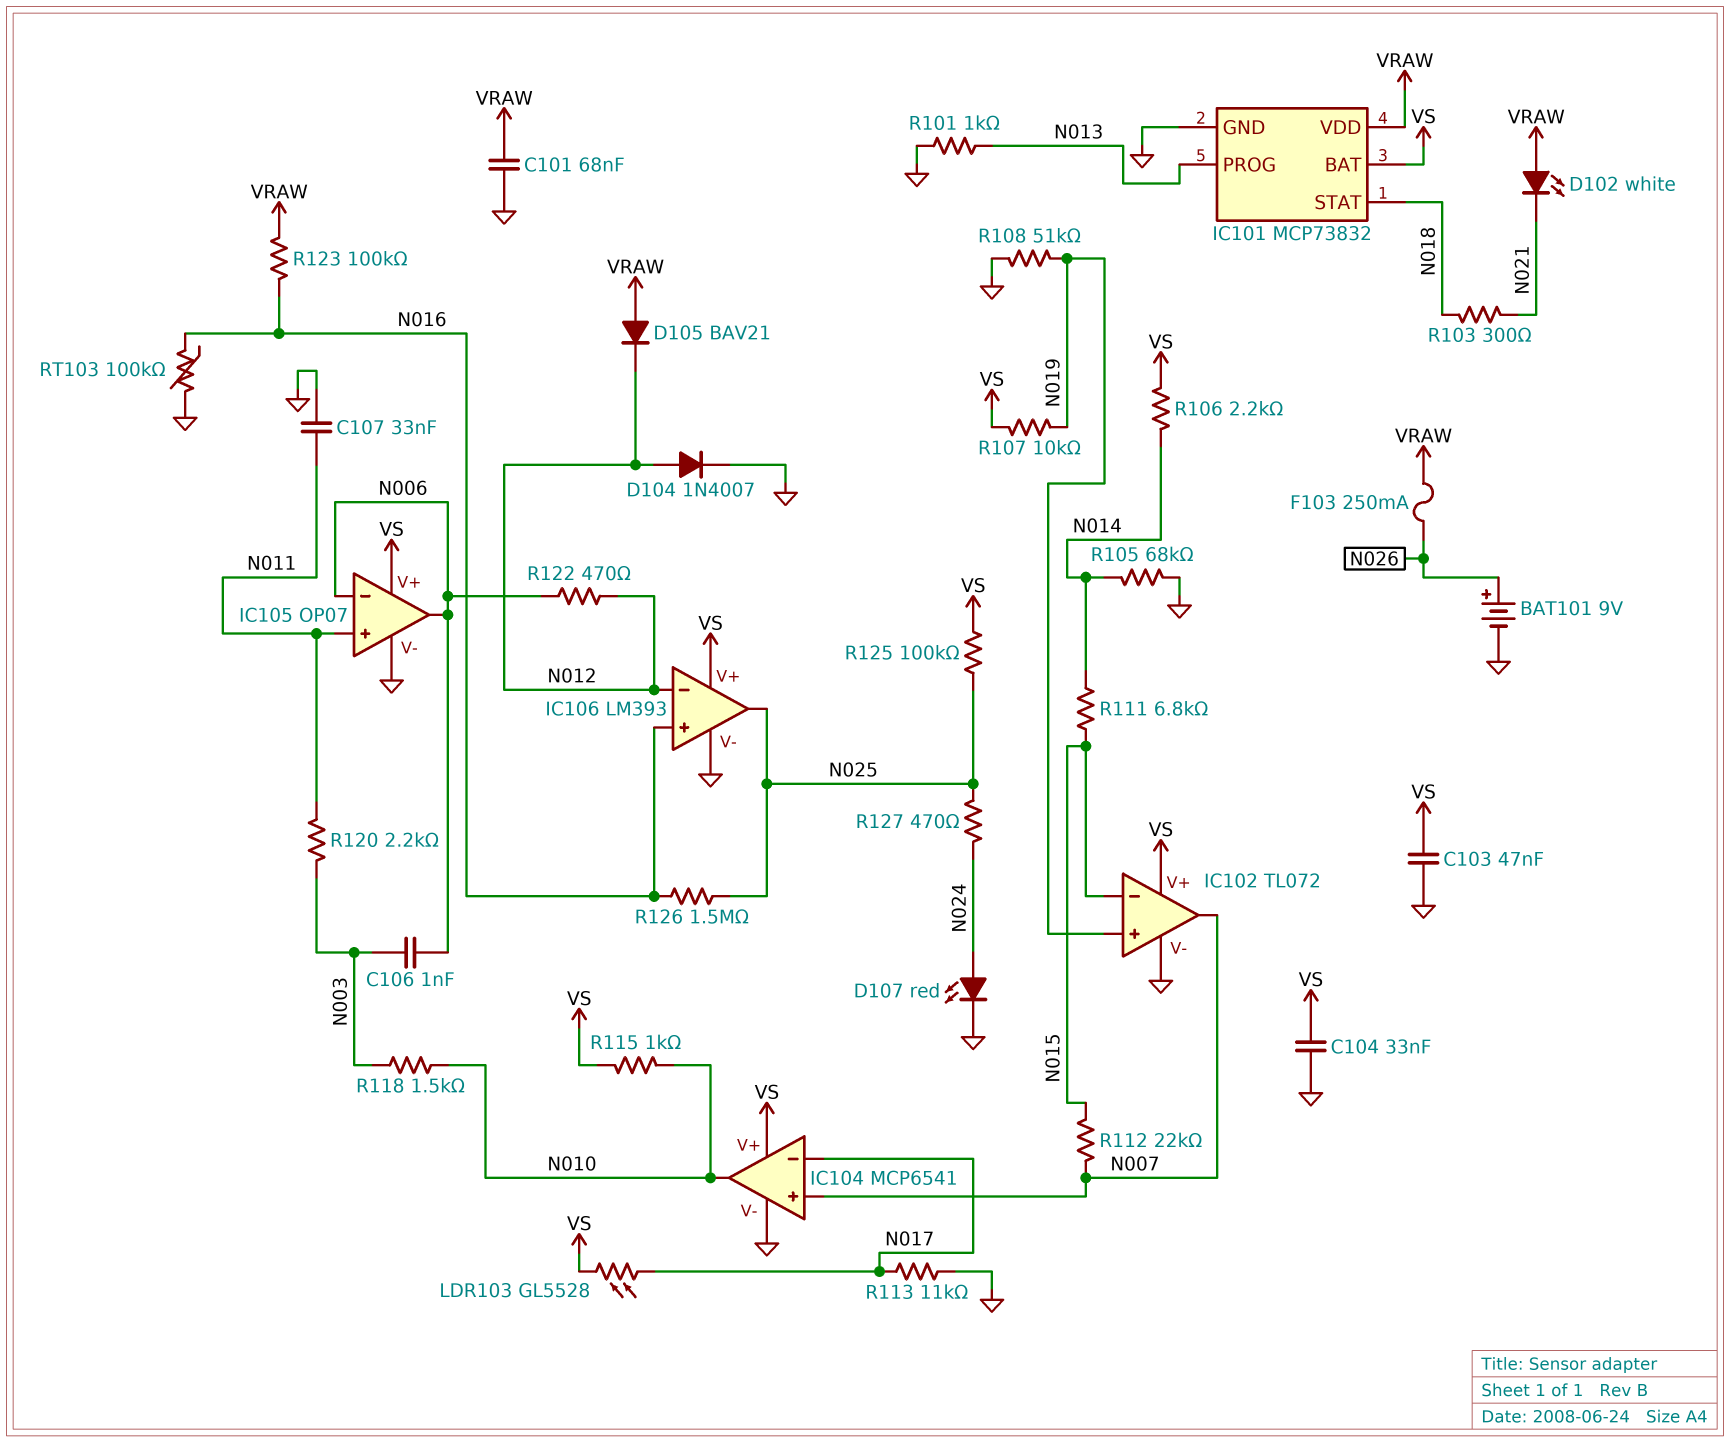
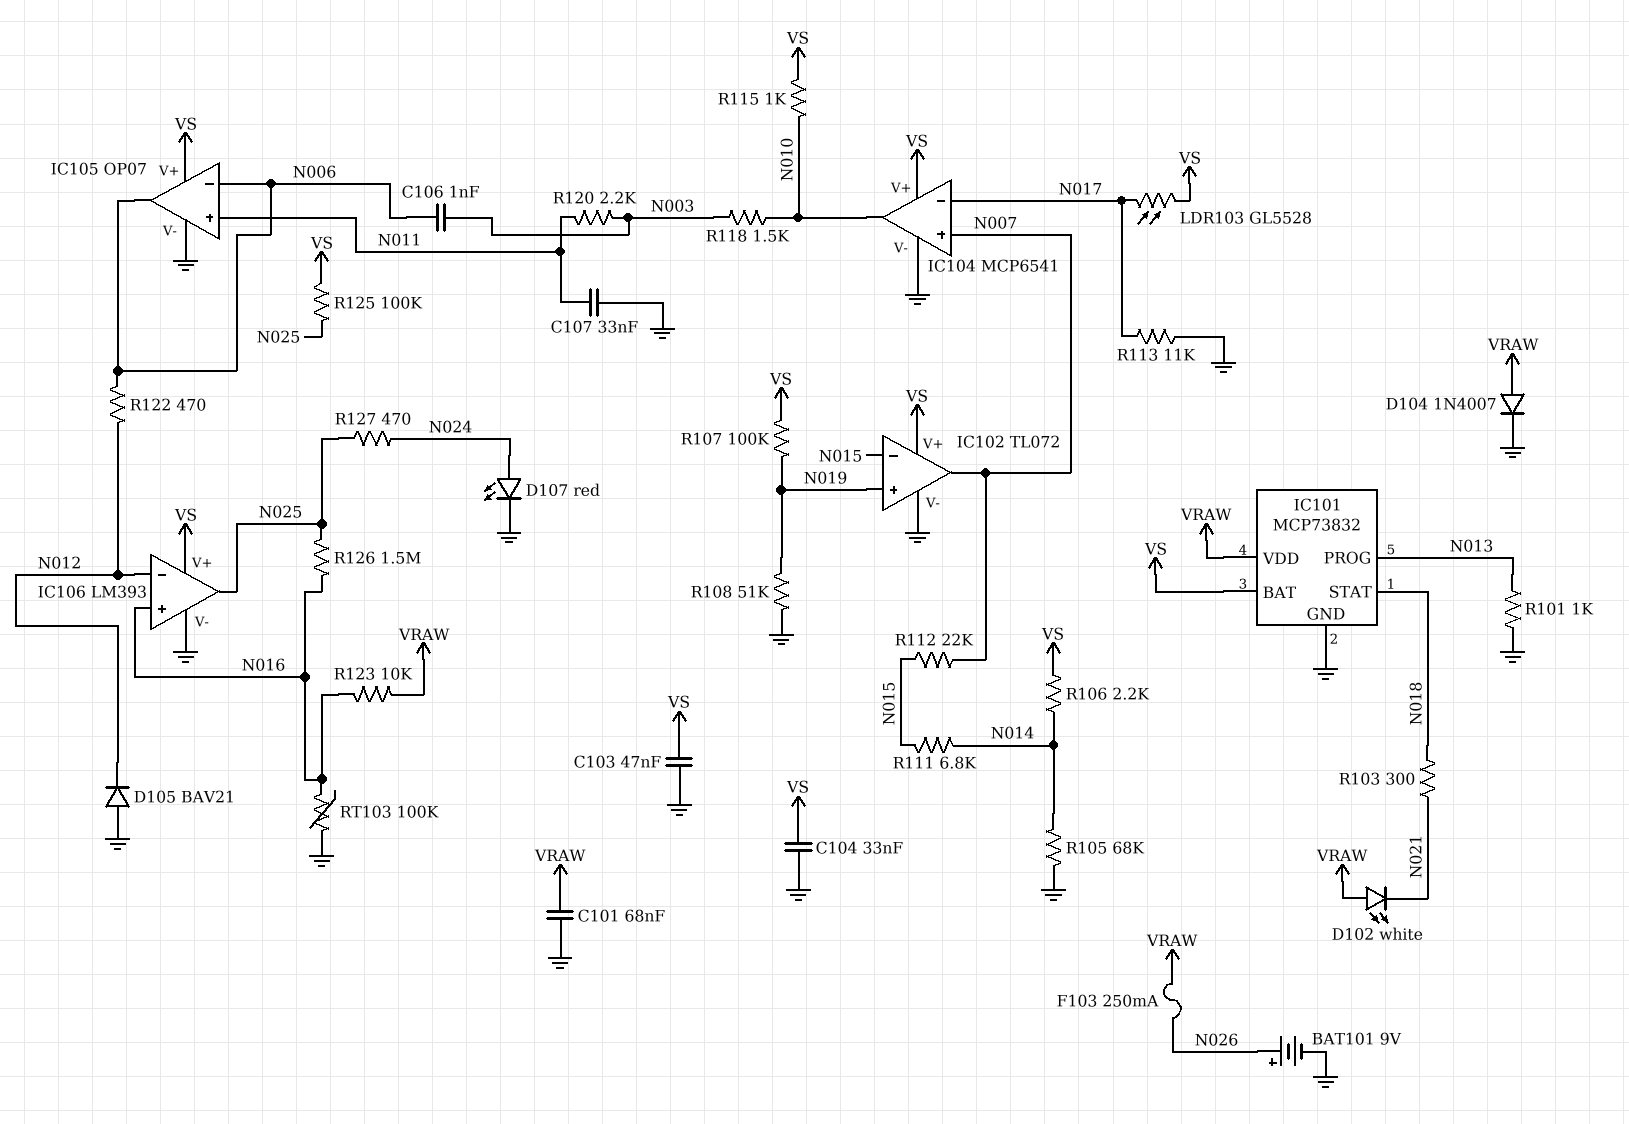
D104: diode 1N4007 (A N012, K GND) -> diode 1N4007 (A VRAW, K GND)
D105: diode BAV21 (A VRAW, K N012) -> diode BAV21 (A GND, K N012)
R107: 10k (N019, VS) -> 100k (N019, VS)
R123: 100k (N016, VRAW) -> 10k (N016, VRAW)

